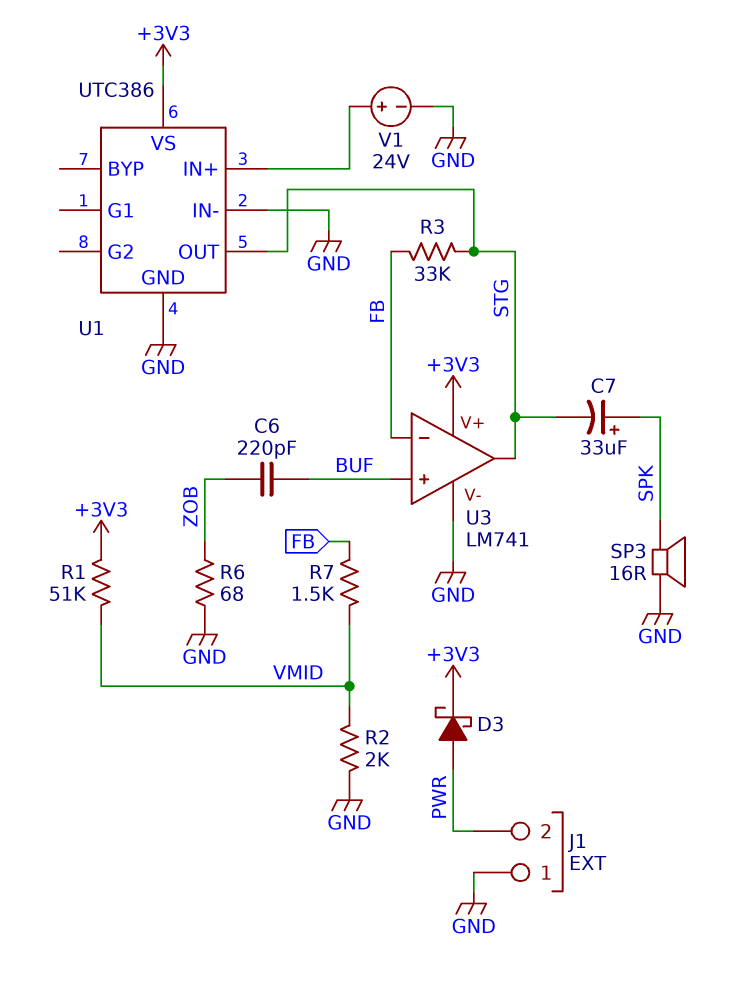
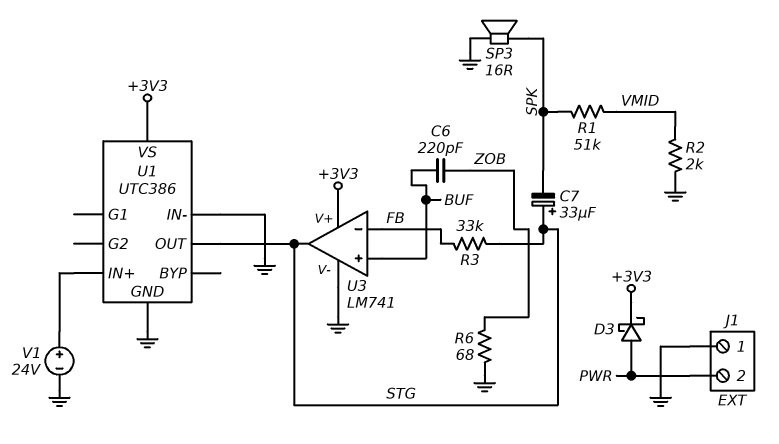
C7: 33uF (plus SPK, minus STG) -> 33uF (plus STG, minus SPK)
R1: 51k (+3V3, VMID) -> 51k (SPK, VMID)
R7: 1.5k (FB, VMID) -> none

